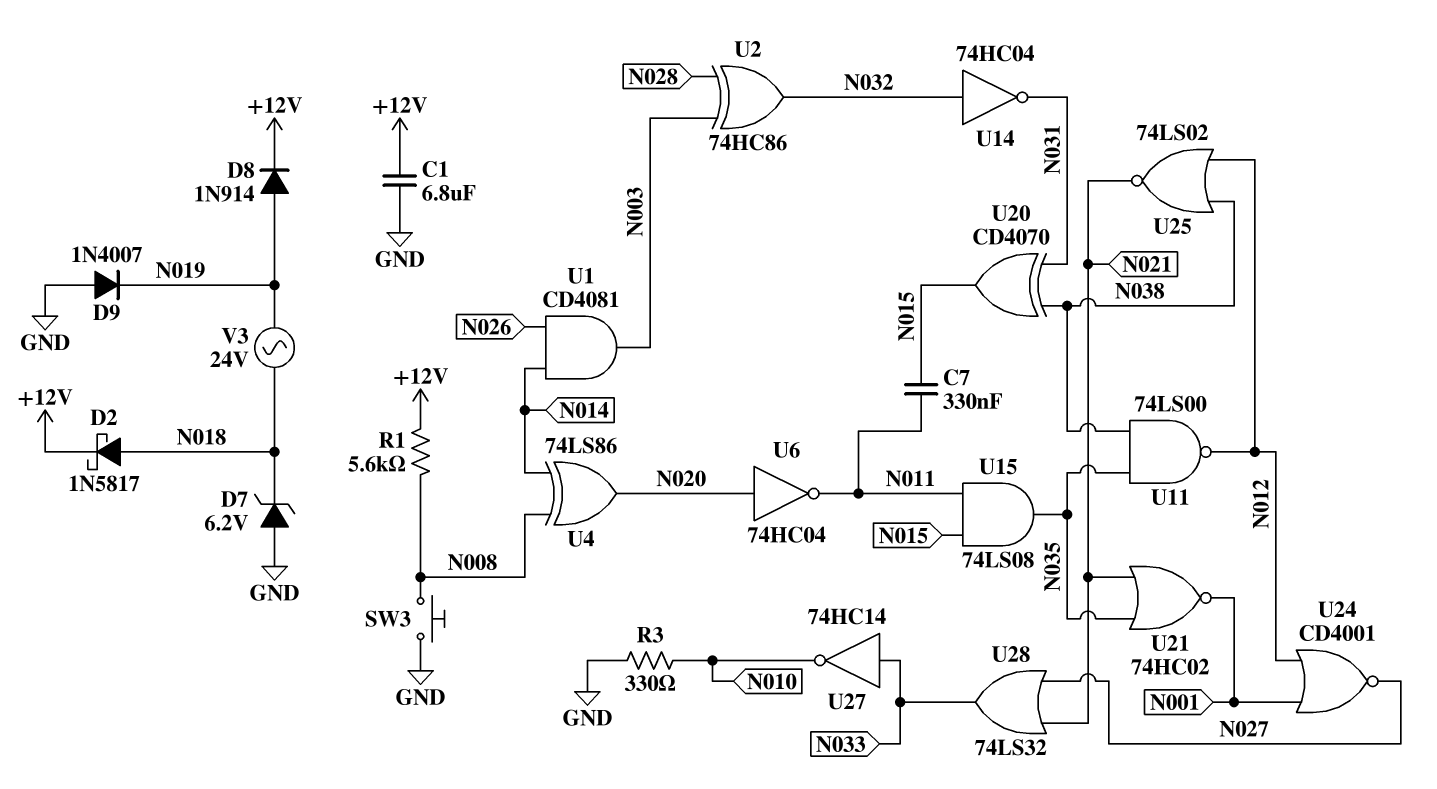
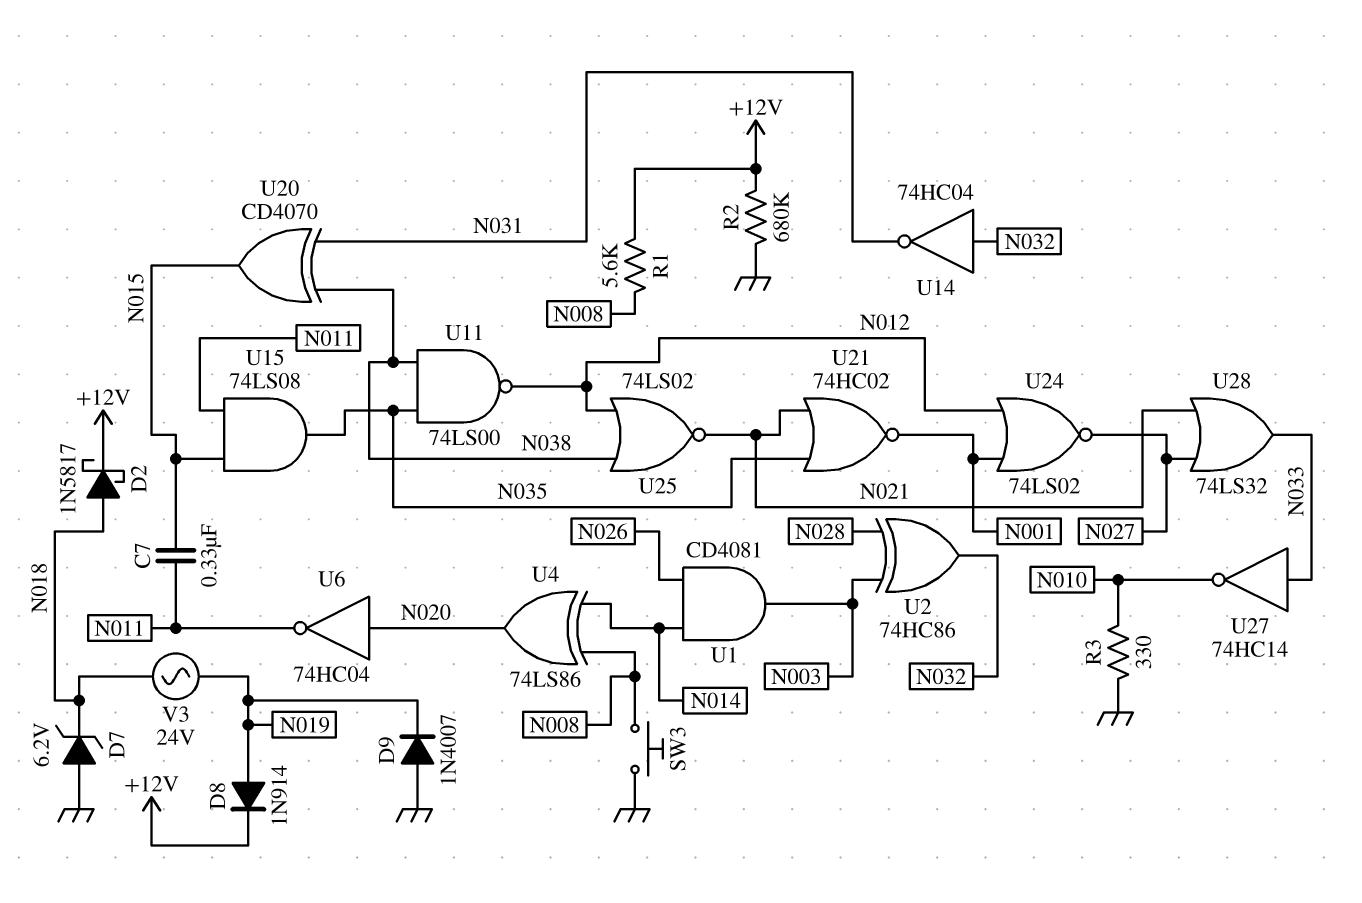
C1: 6.8uF (+12V, GND) -> none
R2: none -> 680k (+12V, GND)
U24: NOR CD4001 (in N001, in N012, out N027) -> NOR 74LS02 (in N001, in N012, out N027)

